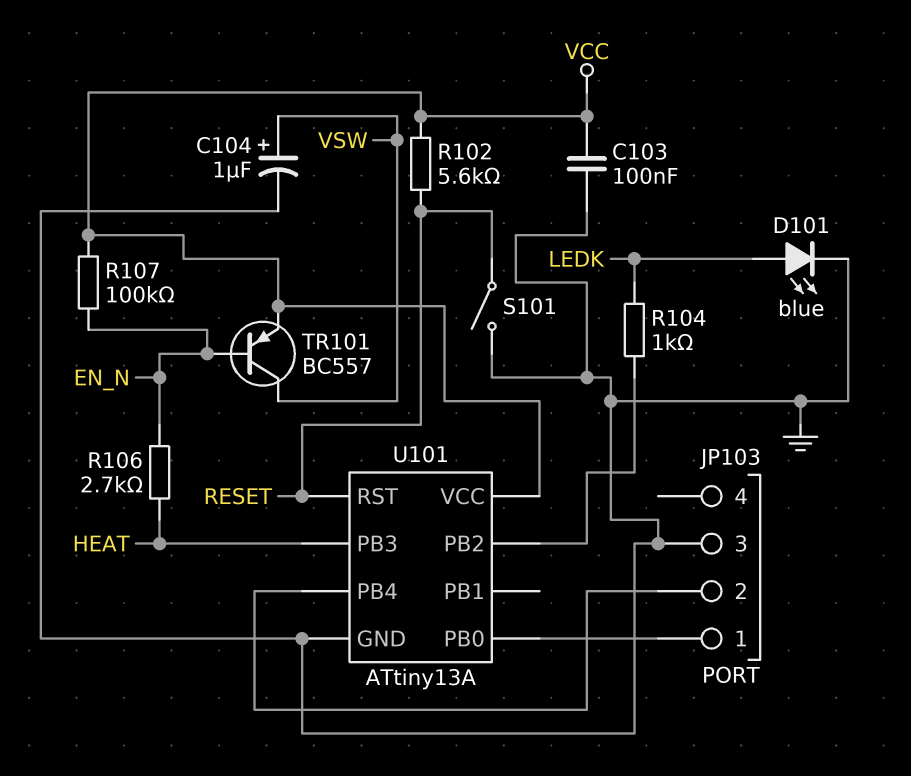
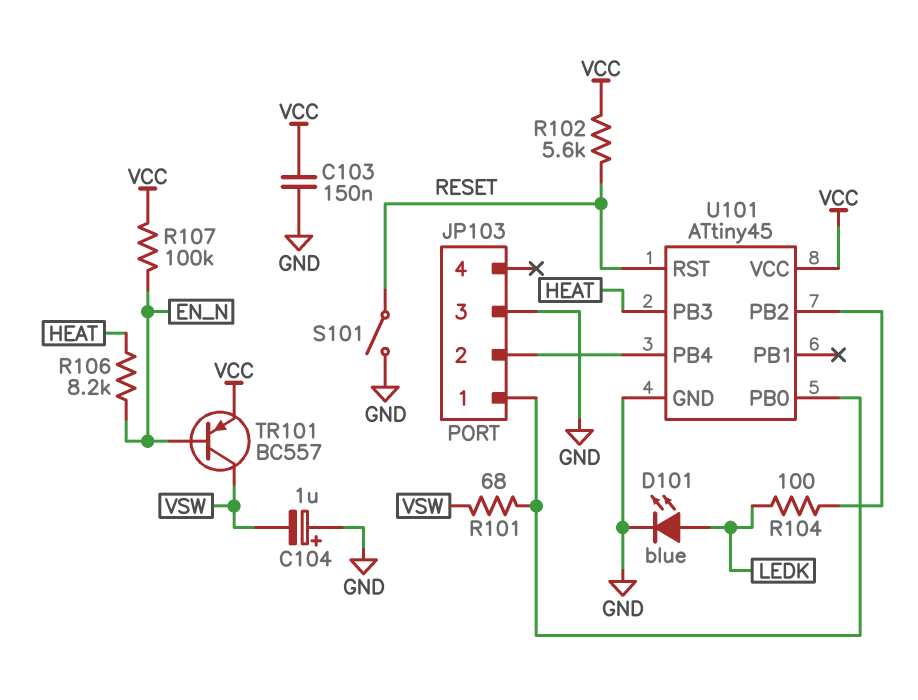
C103: 100nF (GND, VCC) -> 150nF (GND, VCC)
C104: 1uF (plus VSW, minus GND) -> 1uF (plus GND, minus VSW)
R101: none -> 68 (JP103/1, VSW)
R104: 1k (LEDK, U101/PB2) -> 100 (LEDK, U101/PB2)
R106: 2.7k (EN_N, HEAT) -> 8.2k (EN_N, HEAT)
U101: ATtiny13A -> ATtiny45

